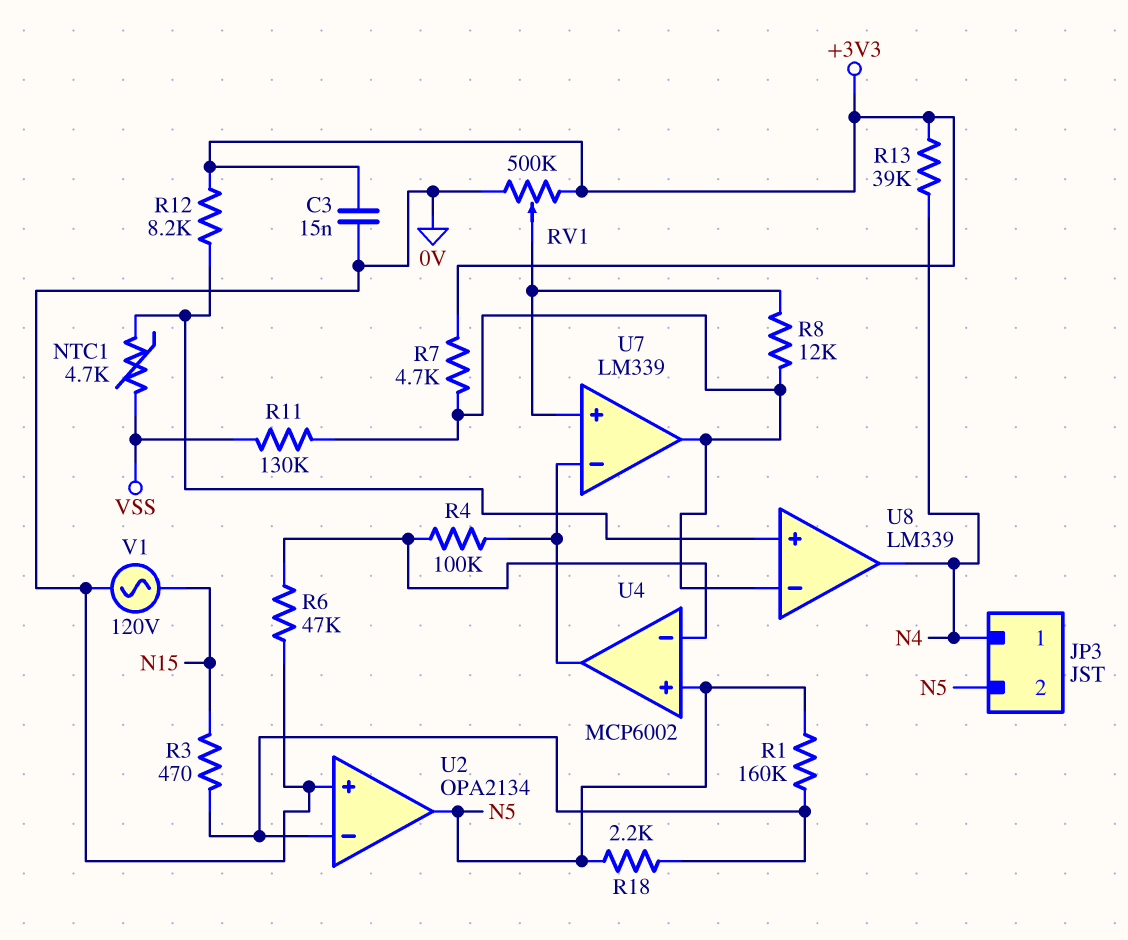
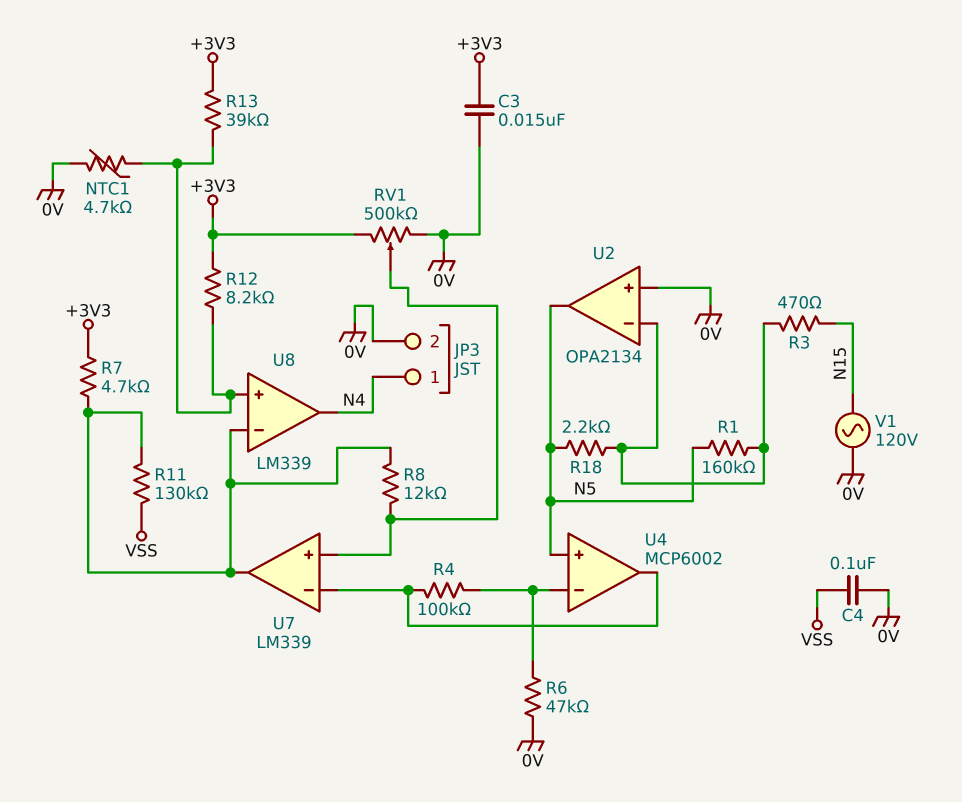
C4: none -> 100nF (0V, VSS)
JP3 pin 2: N5 -> 0V
NTC1: 4.7k (U8/in+, VSS) -> 4.7k (0V, U8/in+)
R13: 39k (+3V3, N4) -> 39k (+3V3, U8/in+)

